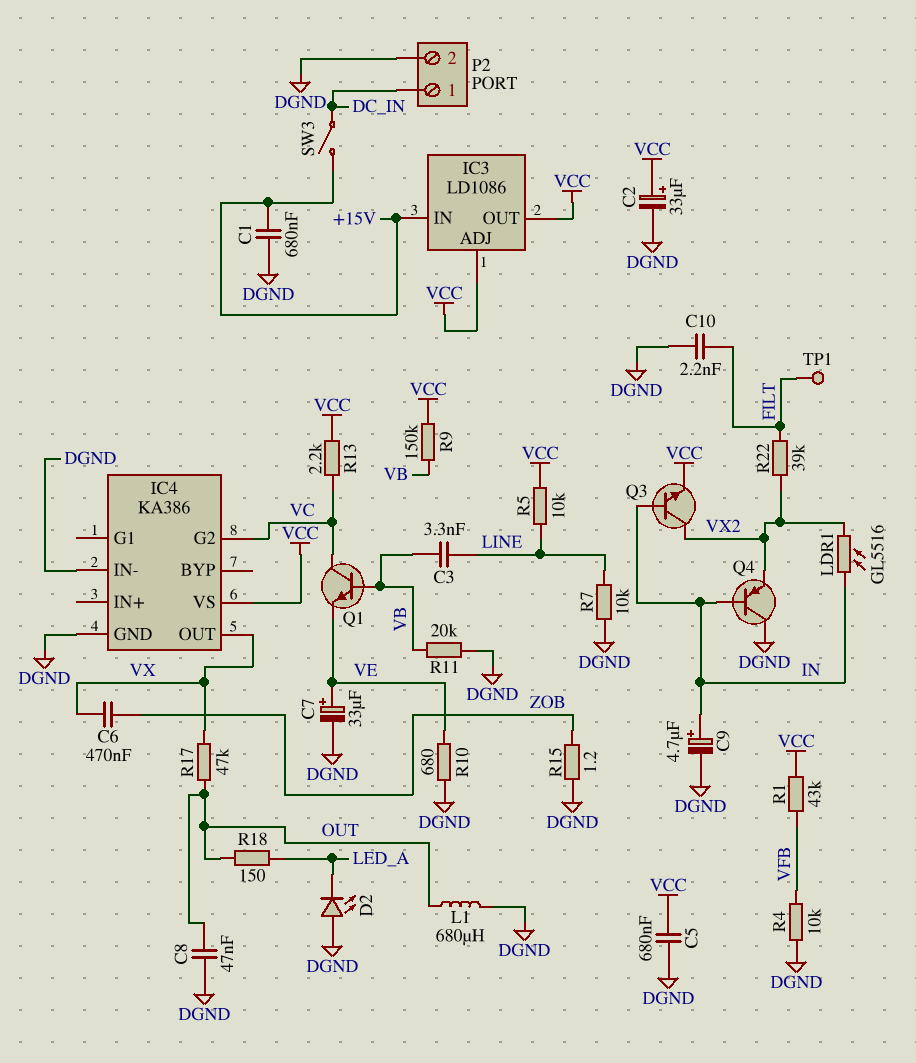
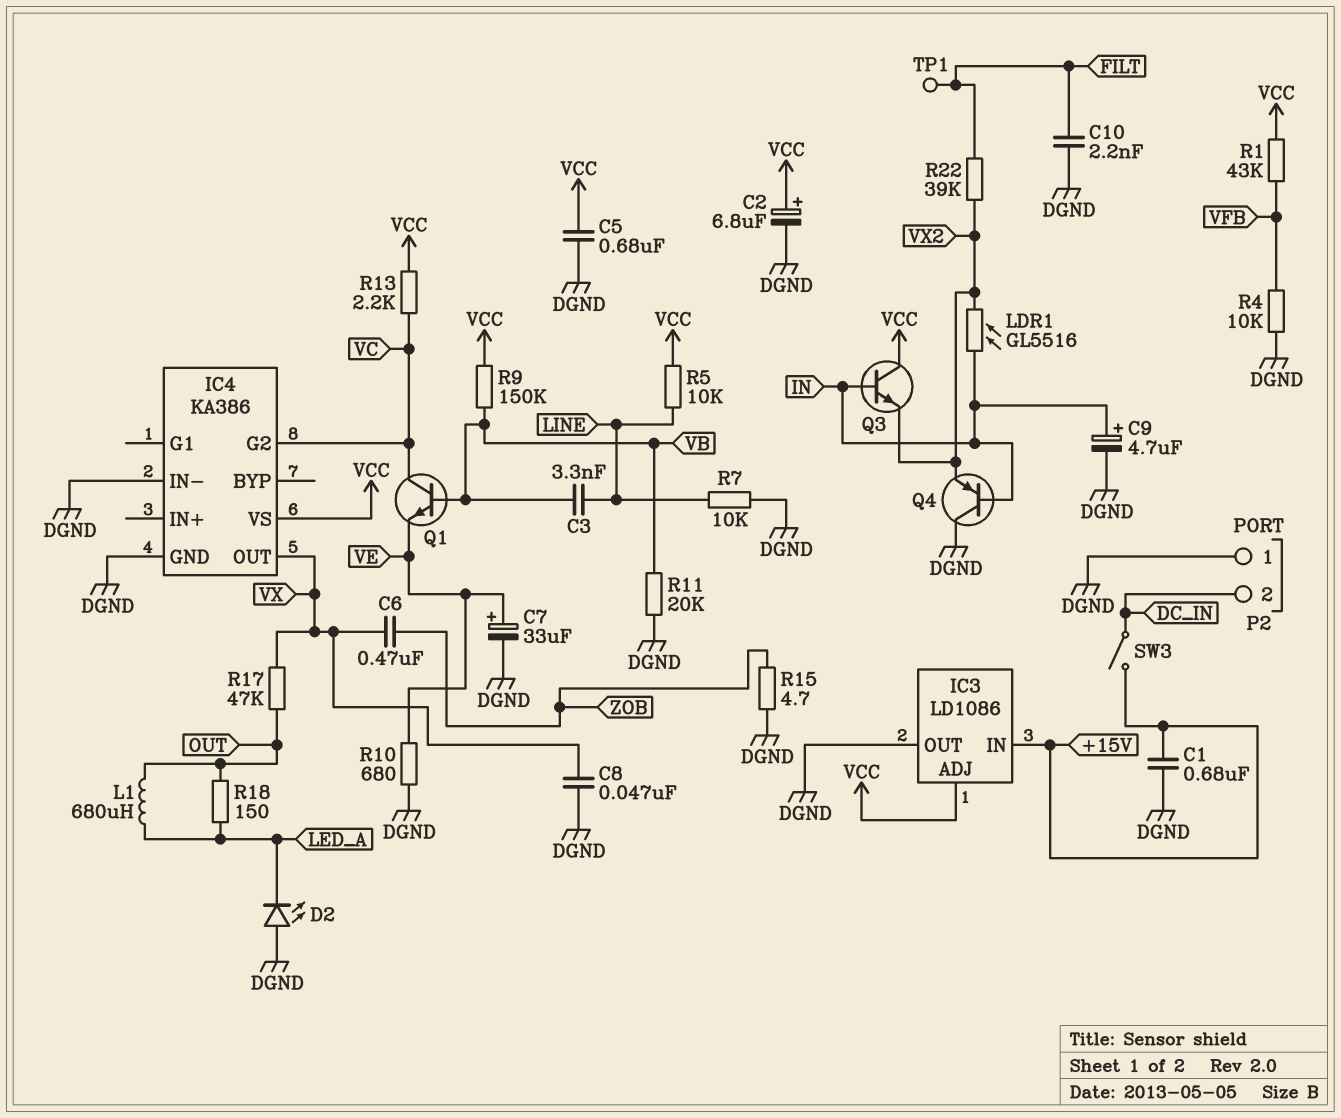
C2: 33uF (plus VCC, minus DGND) -> 6.8uF (plus VCC, minus DGND)
C8: 47nF (DGND, OUT) -> 47nF (DGND, VX)
IC3 pin OUT: VCC -> DGND
L1: 680uH (DGND, OUT) -> 680uH (LED_A, OUT)
P2 pin 1: DC_IN -> DGND
P2 pin 2: DGND -> DC_IN
Q3: NPN (B IN, C VX2, E VCC) -> NPN (B IN, C VCC, E VX2)
R15: 1.2 (DGND, ZOB) -> 4.7 (DGND, ZOB)

